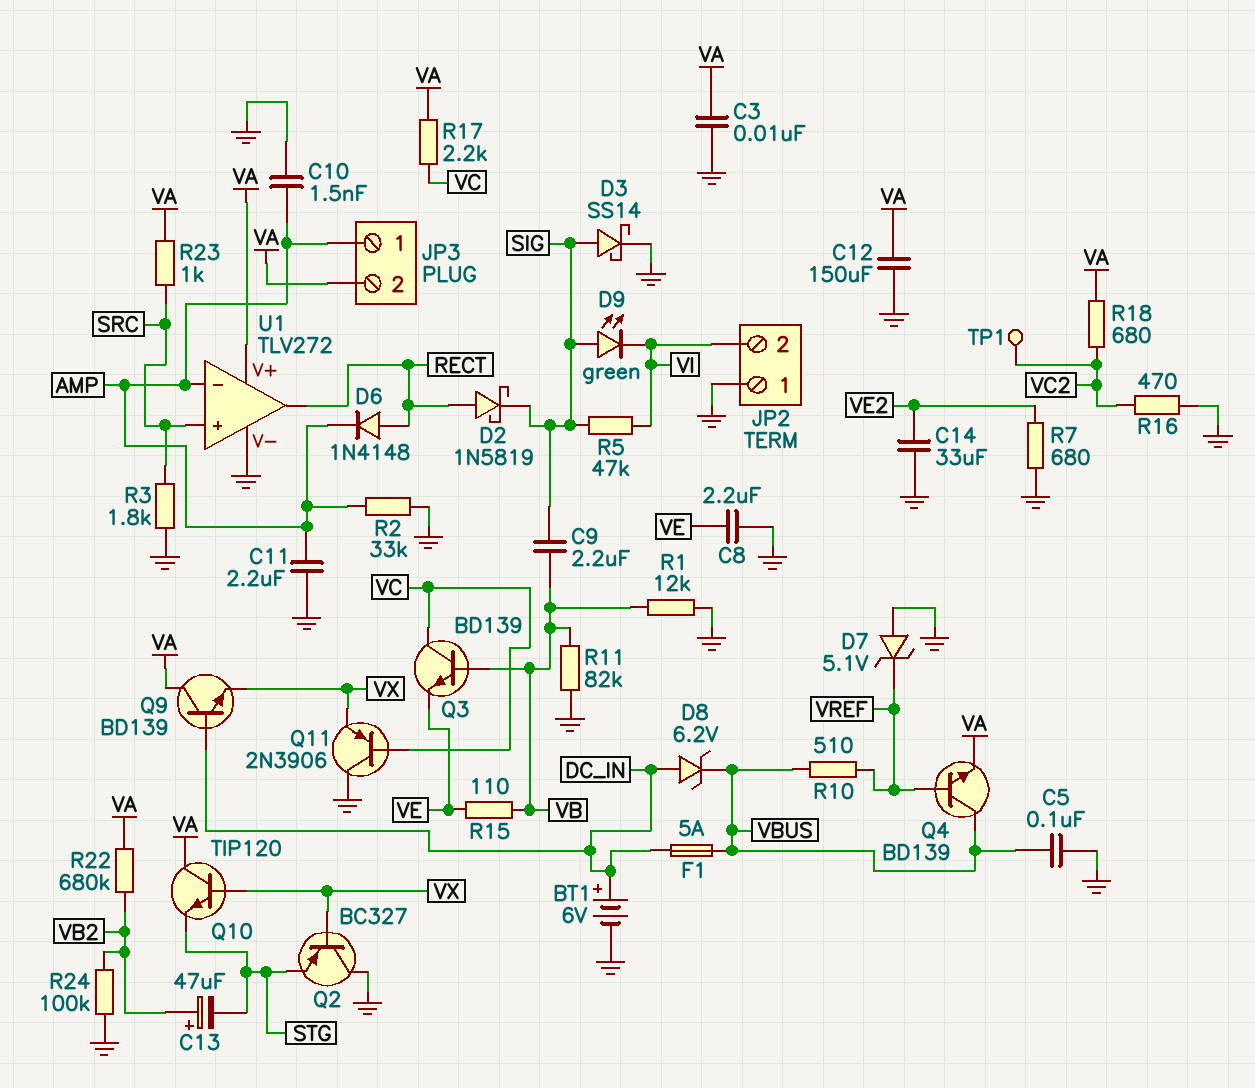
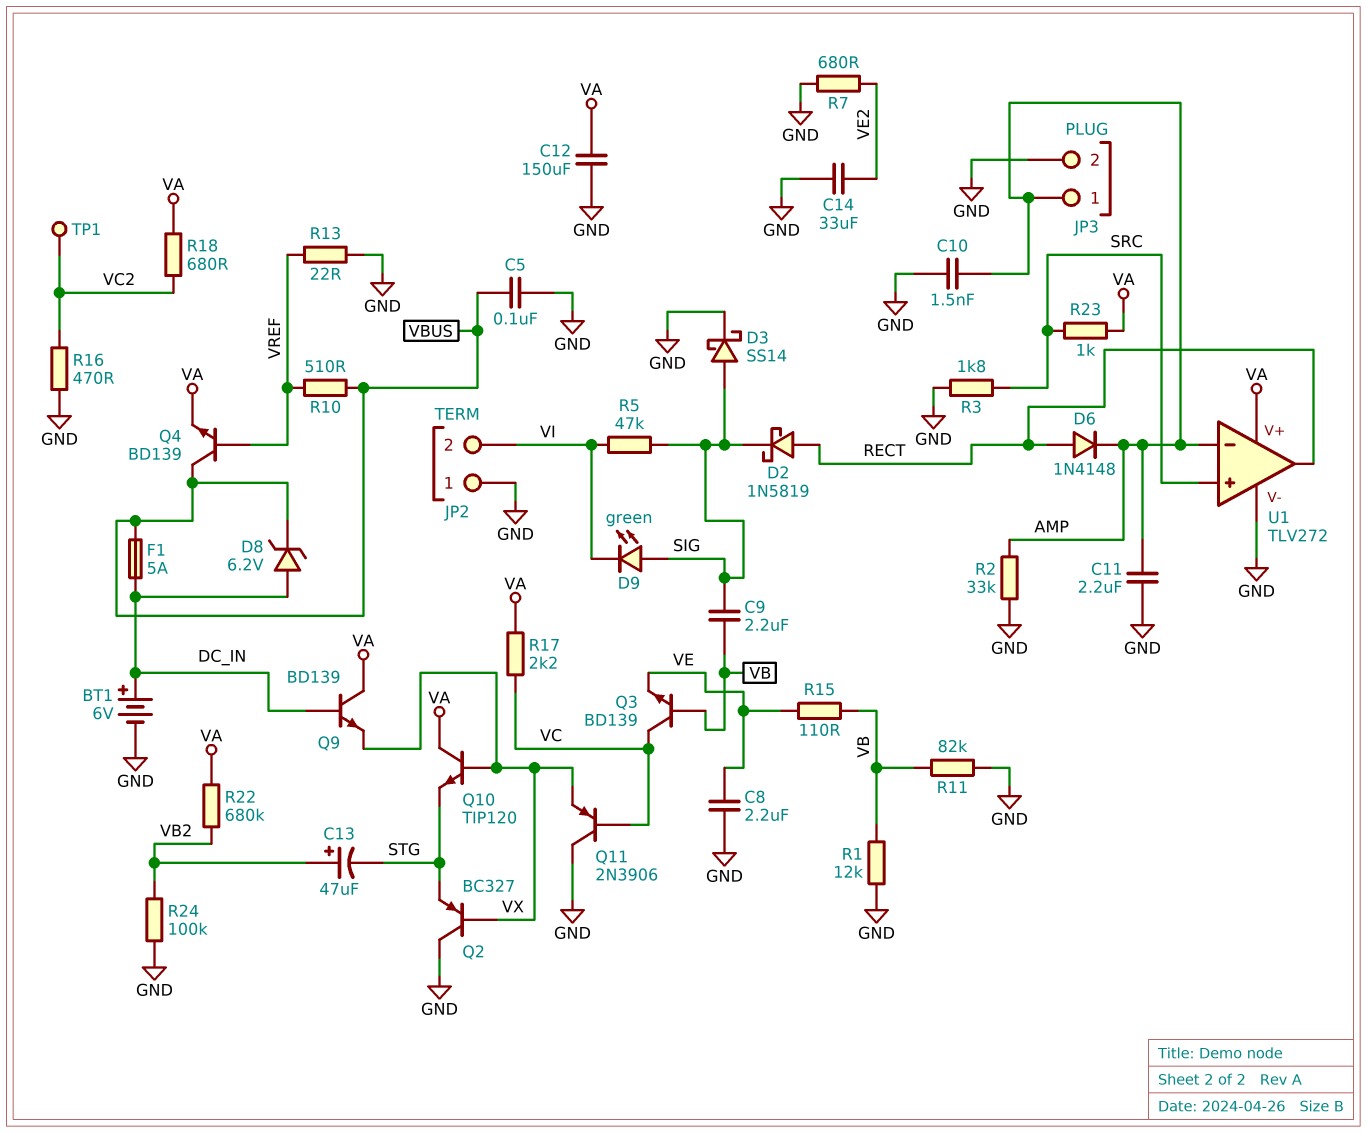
C3: 10nF (GND, VA) -> none
D7: zener 5.1V (A GND, K VREF) -> none
JP3 pin 2: VA -> GND
R13: none -> 22 (GND, VREF)

